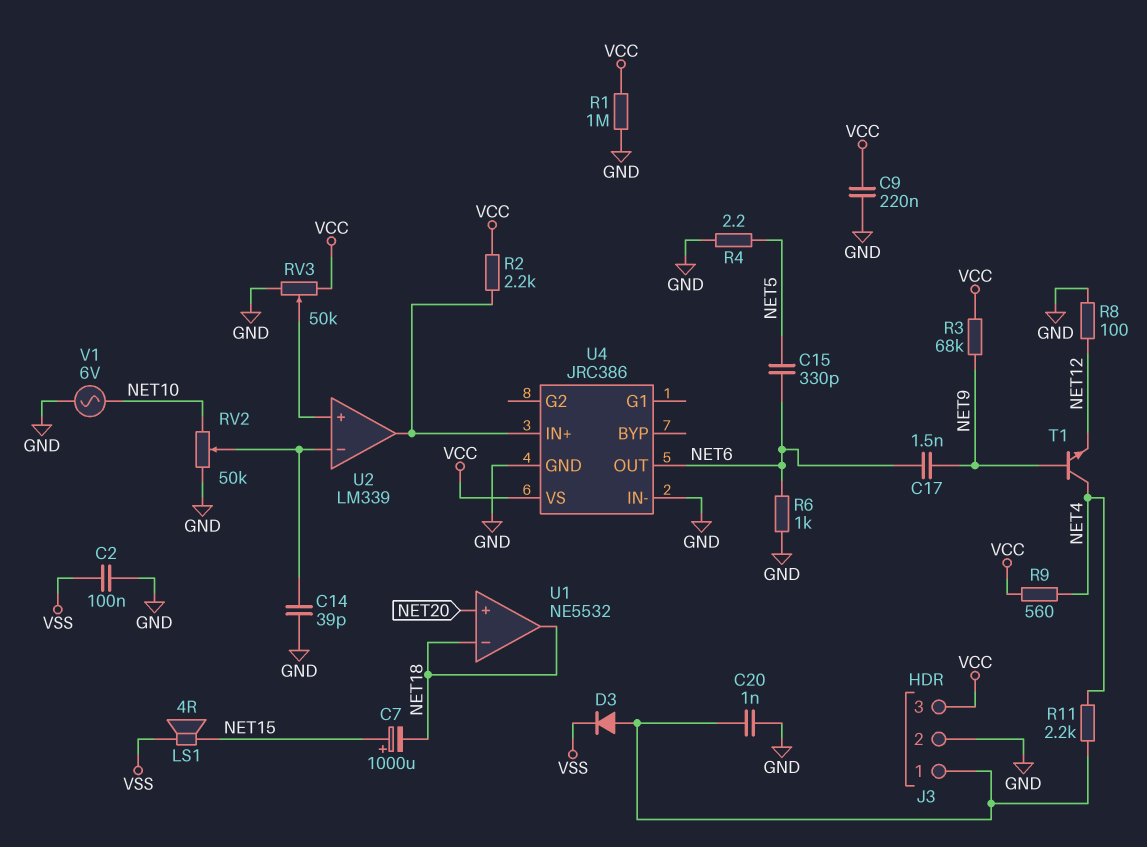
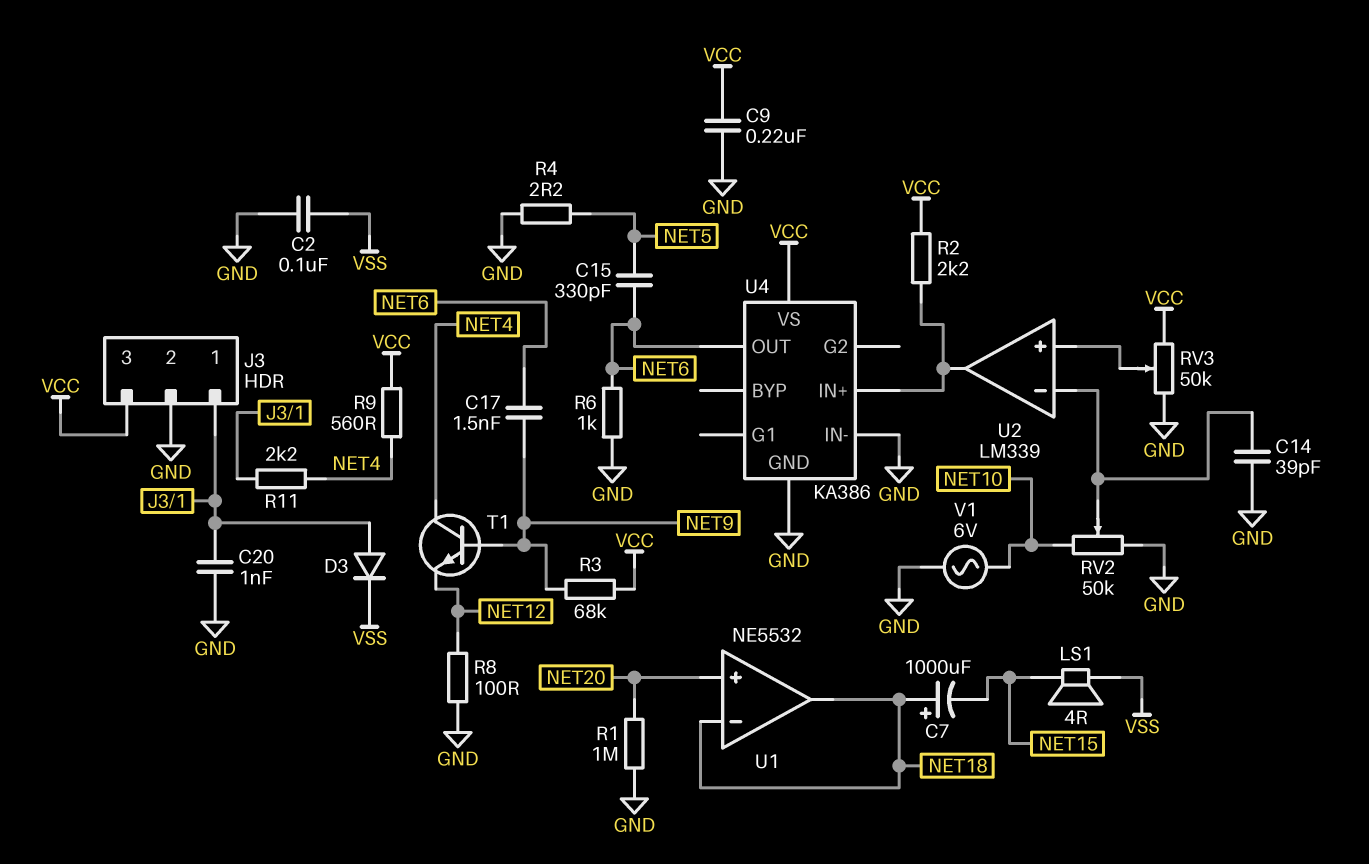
C7: 1000uF (plus NET15, minus NET18) -> 1000uF (plus NET18, minus NET15)
R1: 1M (GND, VCC) -> 1M (GND, NET20)
U4: JRC386 -> KA386

